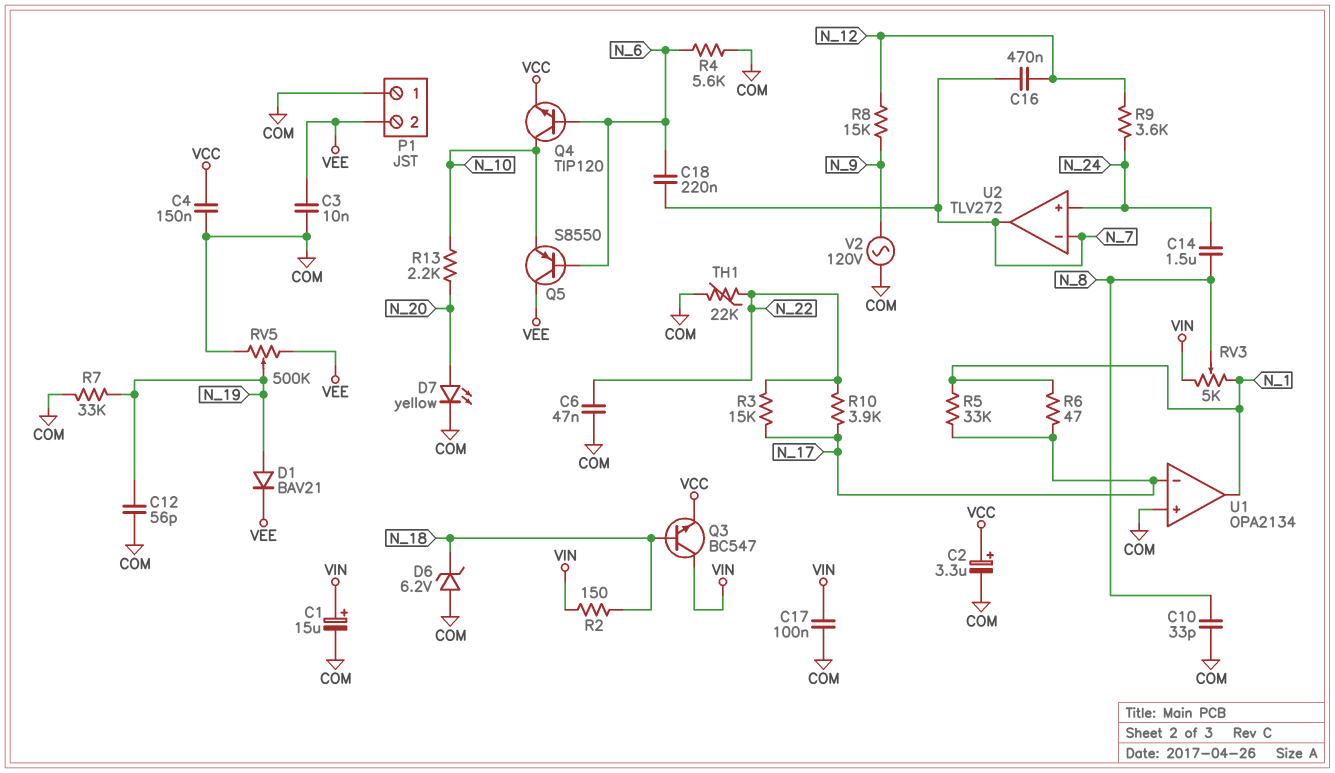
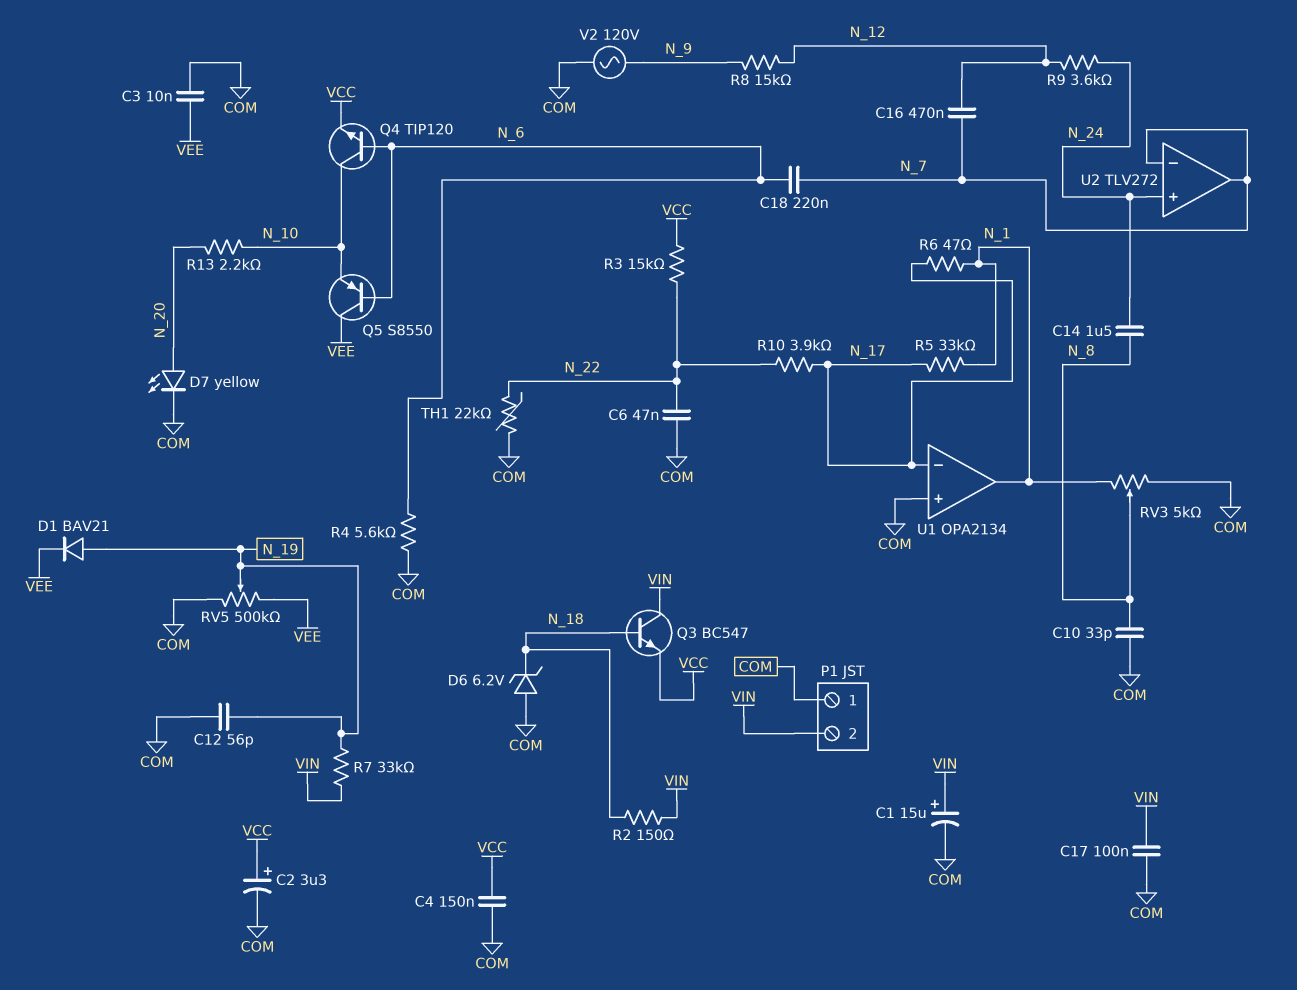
P1 pin 2: VEE -> VIN
R3: 15k (N_17, N_22) -> 15k (N_22, VCC)
R7: 33k (COM, N_19) -> 33k (N_19, VIN)
RV3: 5k (N_1, VIN, wiper N_8) -> 5k (COM, N_1, wiper N_8)

